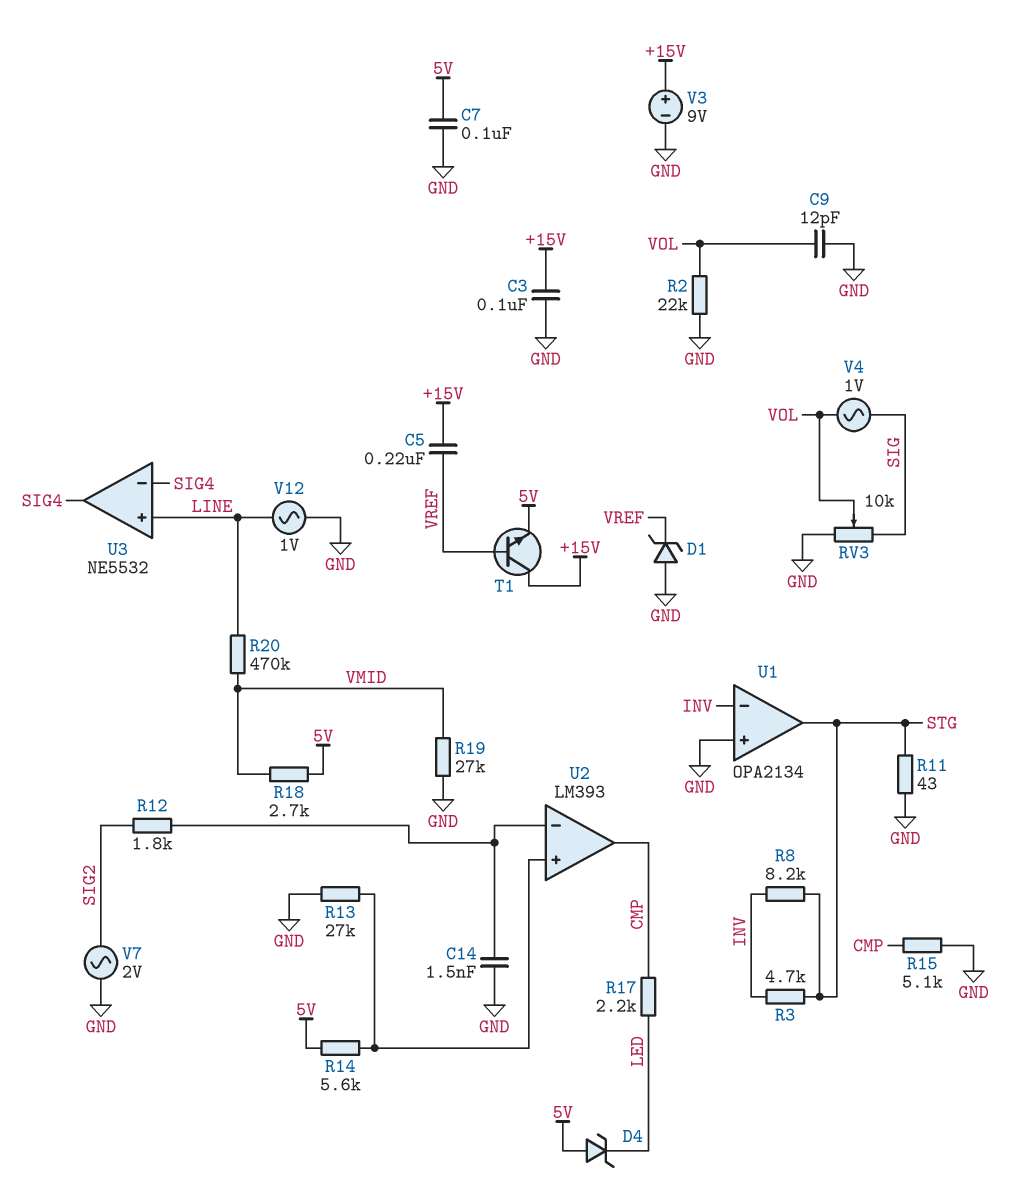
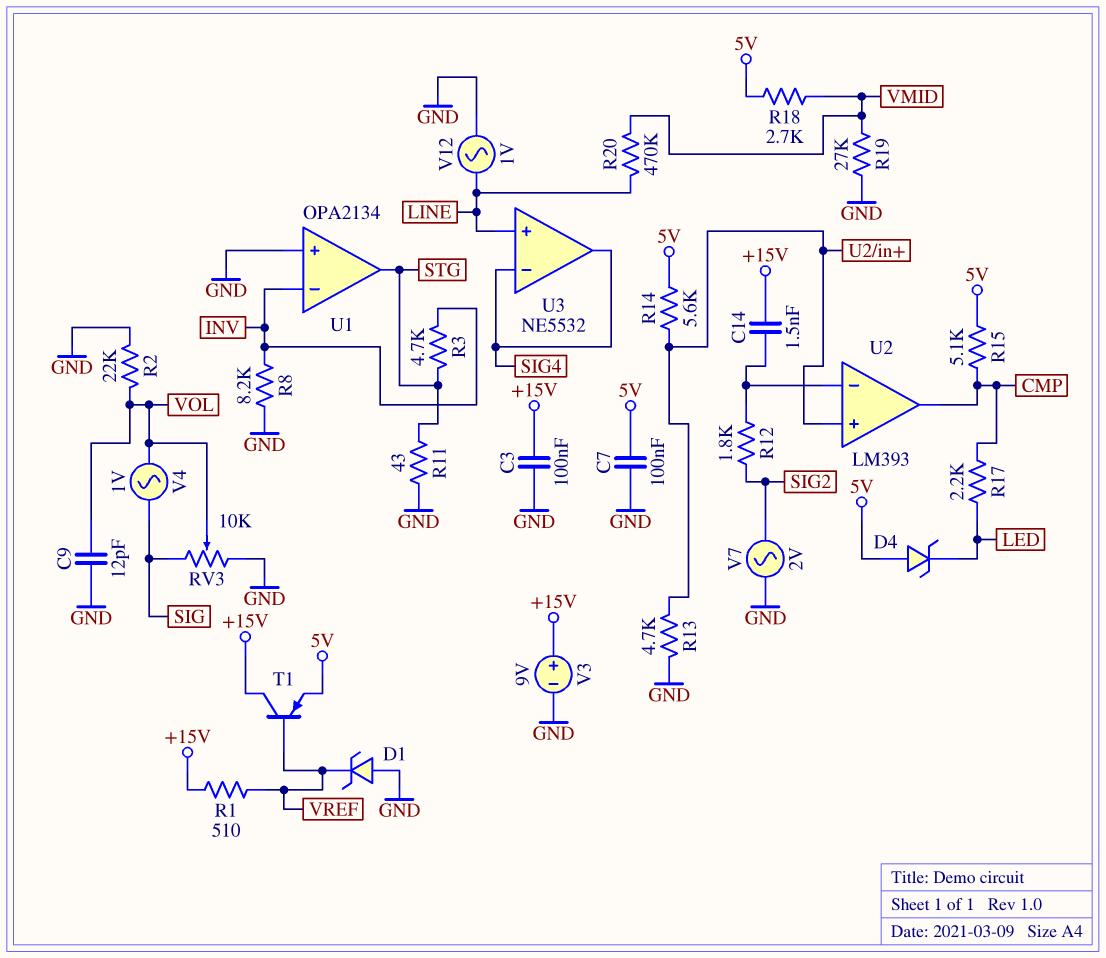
C5: 220nF (+15V, VREF) -> none
C14: 1.5nF (GND, U2/in-) -> 1.5nF (+15V, U2/in-)
R1: none -> 510 (+15V, VREF)
R8: 8.2k (INV, STG) -> 8.2k (GND, INV)
R13: 27k (GND, U2/in+) -> 4.7k (GND, U2/in+)
R15: 5.1k (CMP, GND) -> 5.1k (5V, CMP)
T1: NPN (B VREF, C +15V, E 5V) -> PNP (B VREF, C +15V, E 5V)

